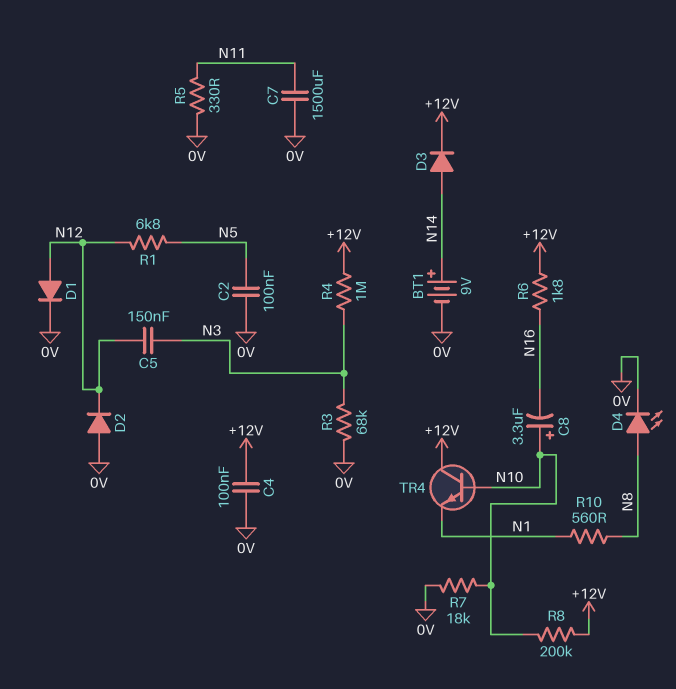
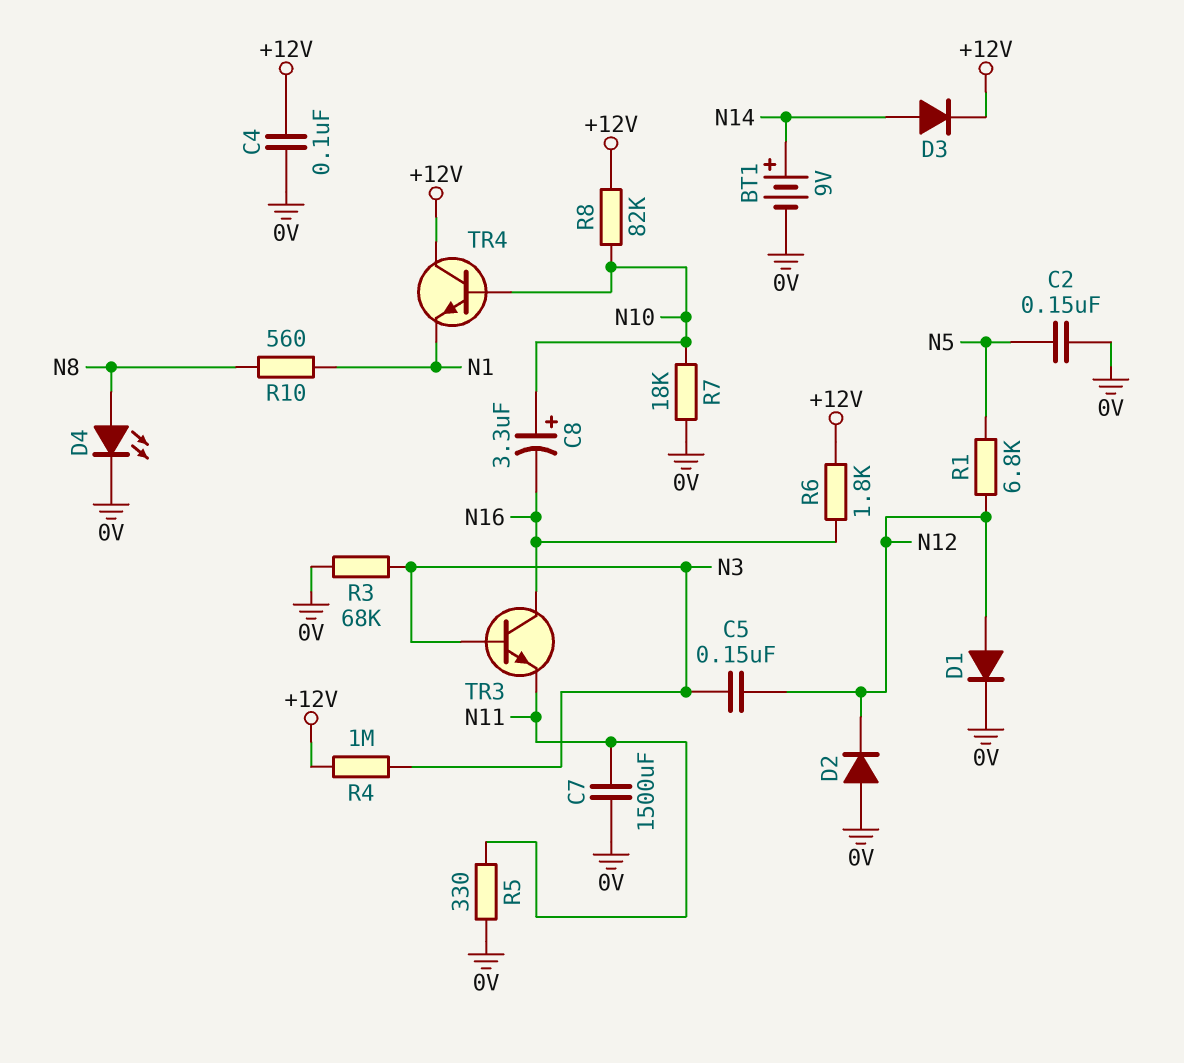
C2: 100nF (0V, N5) -> 150nF (0V, N5)
R8: 200k (+12V, N10) -> 82k (+12V, N10)
TR3: none -> NPN (B N3, C N16, E N11)

